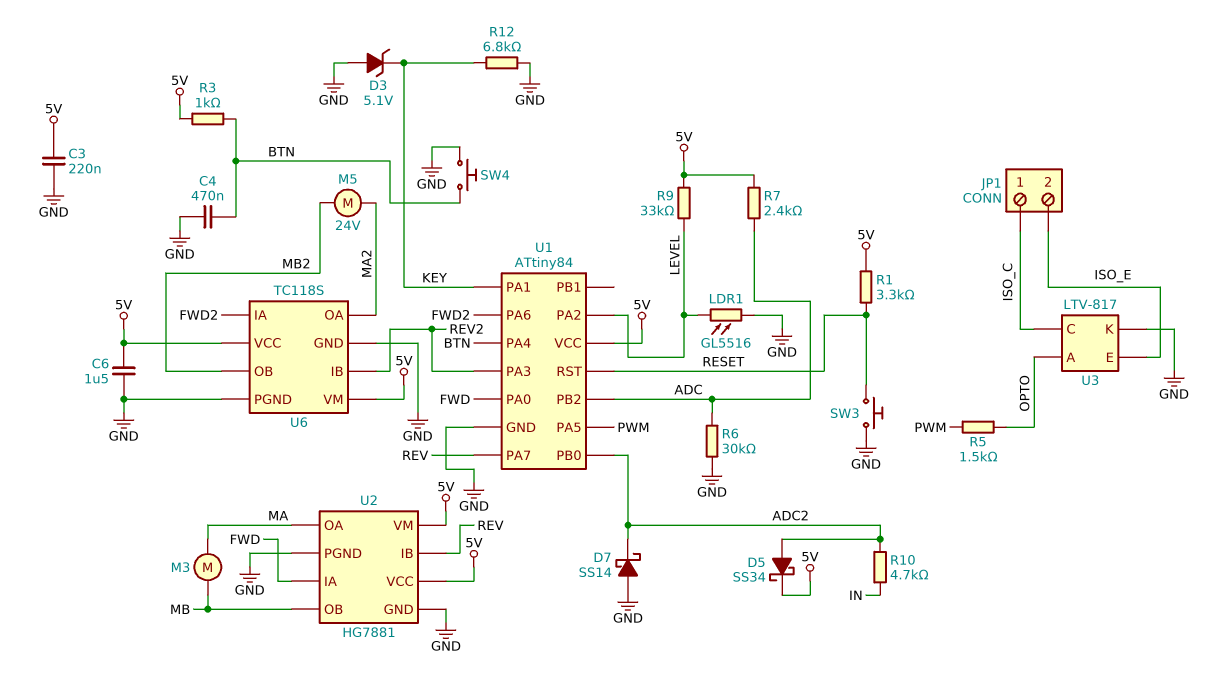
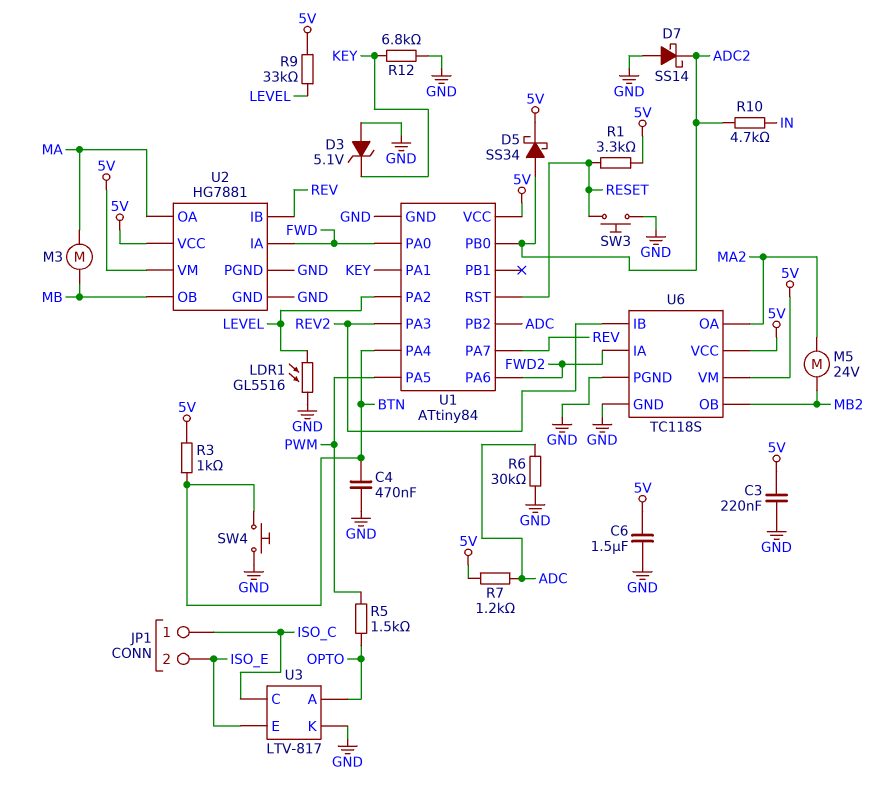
R7: 2.4k (5V, ADC) -> 1.2k (5V, ADC)

